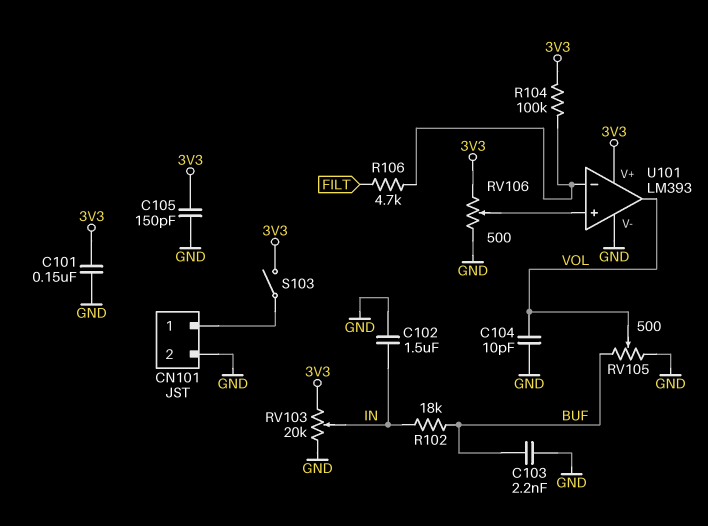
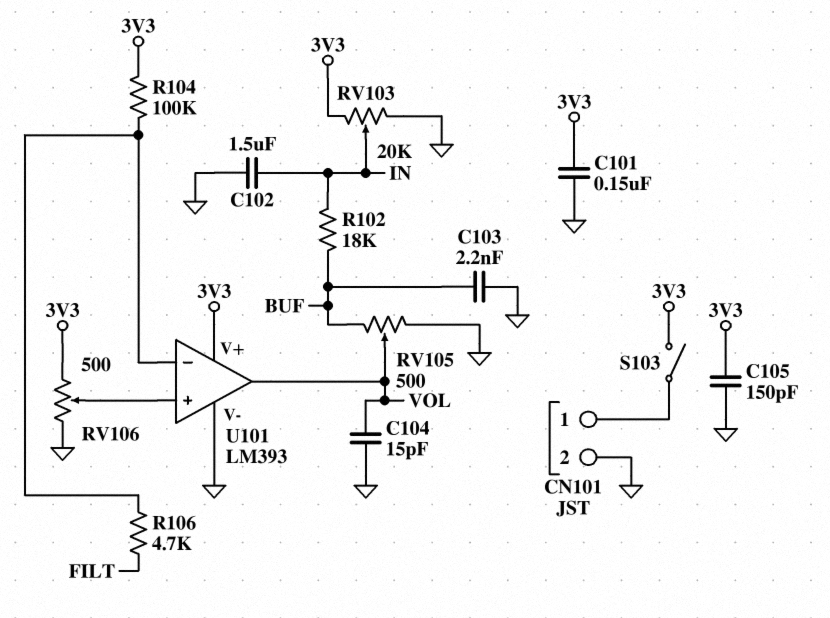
C104: 10pF (GND, VOL) -> 15pF (GND, VOL)

